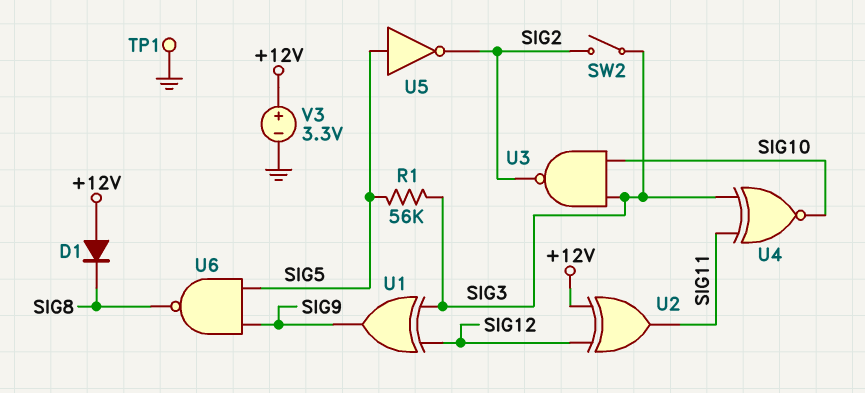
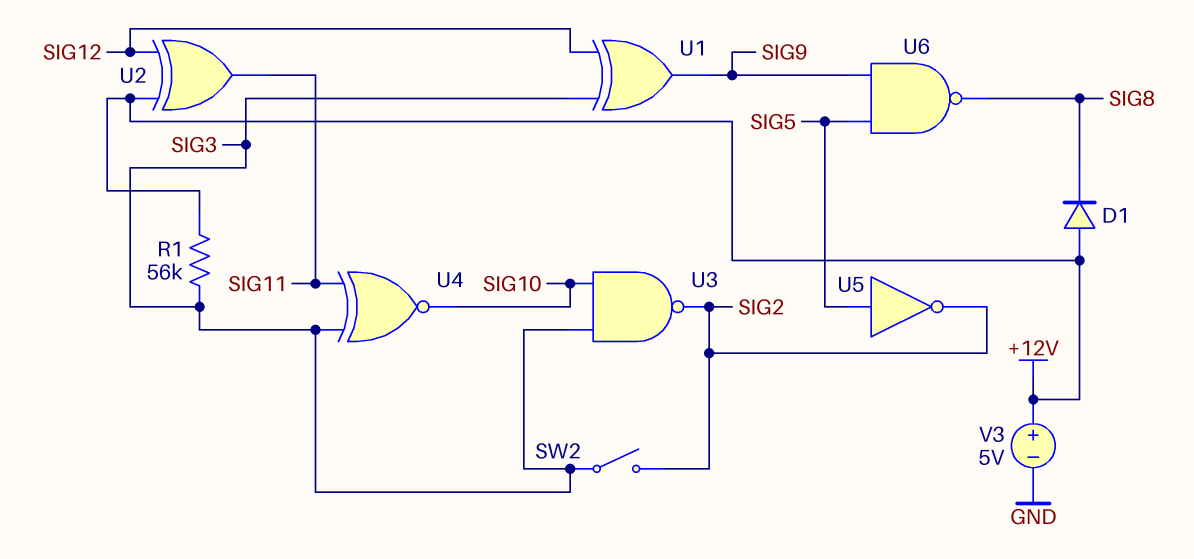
R1: 56k (SIG3, SIG5) -> 56k (+12V, SIG3)
TP1: test point (GND) -> none
V3: 3.3V (plus +12V, minus GND) -> 5V (plus +12V, minus GND)

